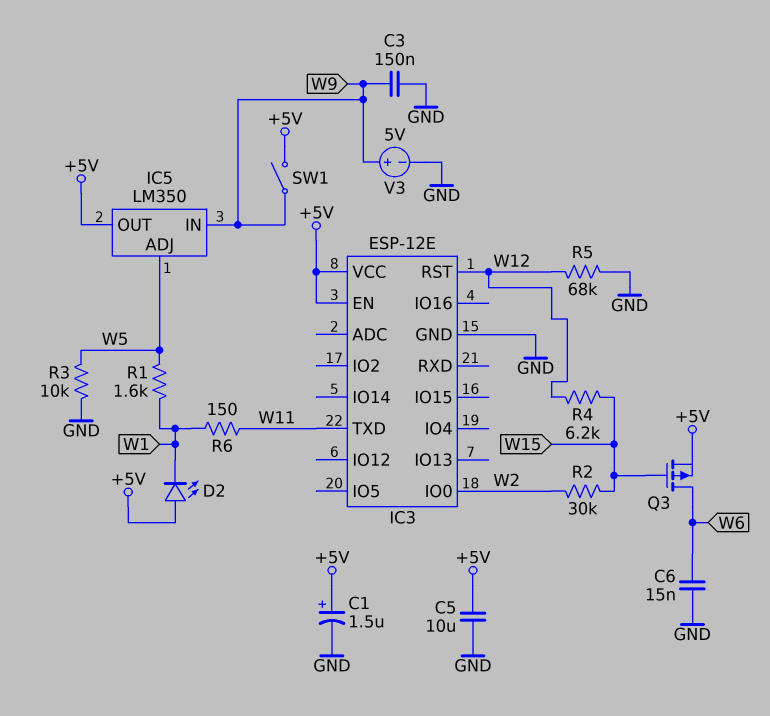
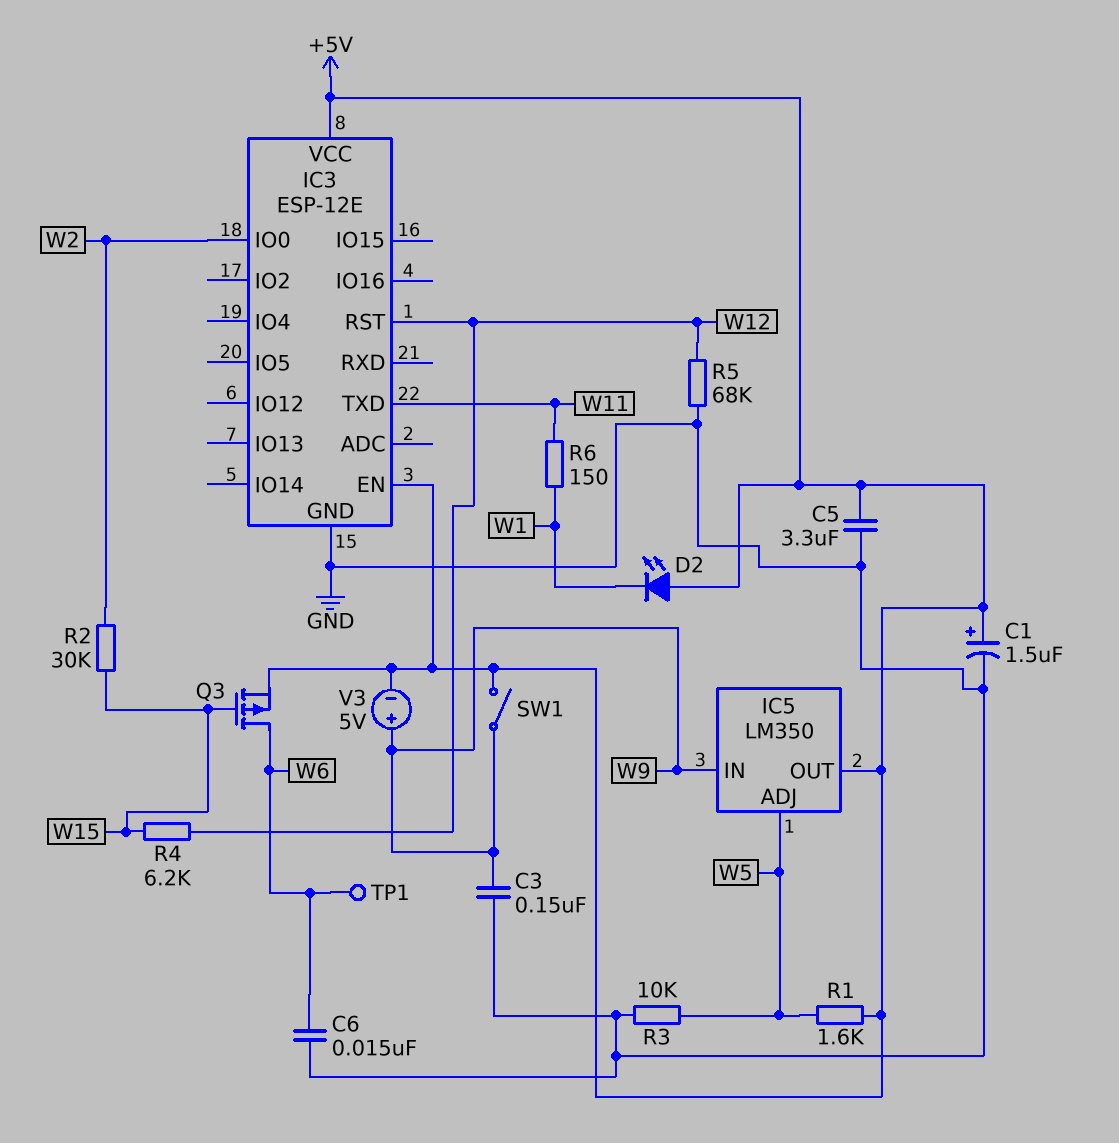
C5: 10uF (+5V, GND) -> 3.3uF (+5V, GND)
R1: 1.6k (W1, W5) -> 1.6k (+5V, W5)
TP1: none -> test point (W6)
V3: 5V (plus W9, minus GND) -> 5V (plus W9, minus +5V)

